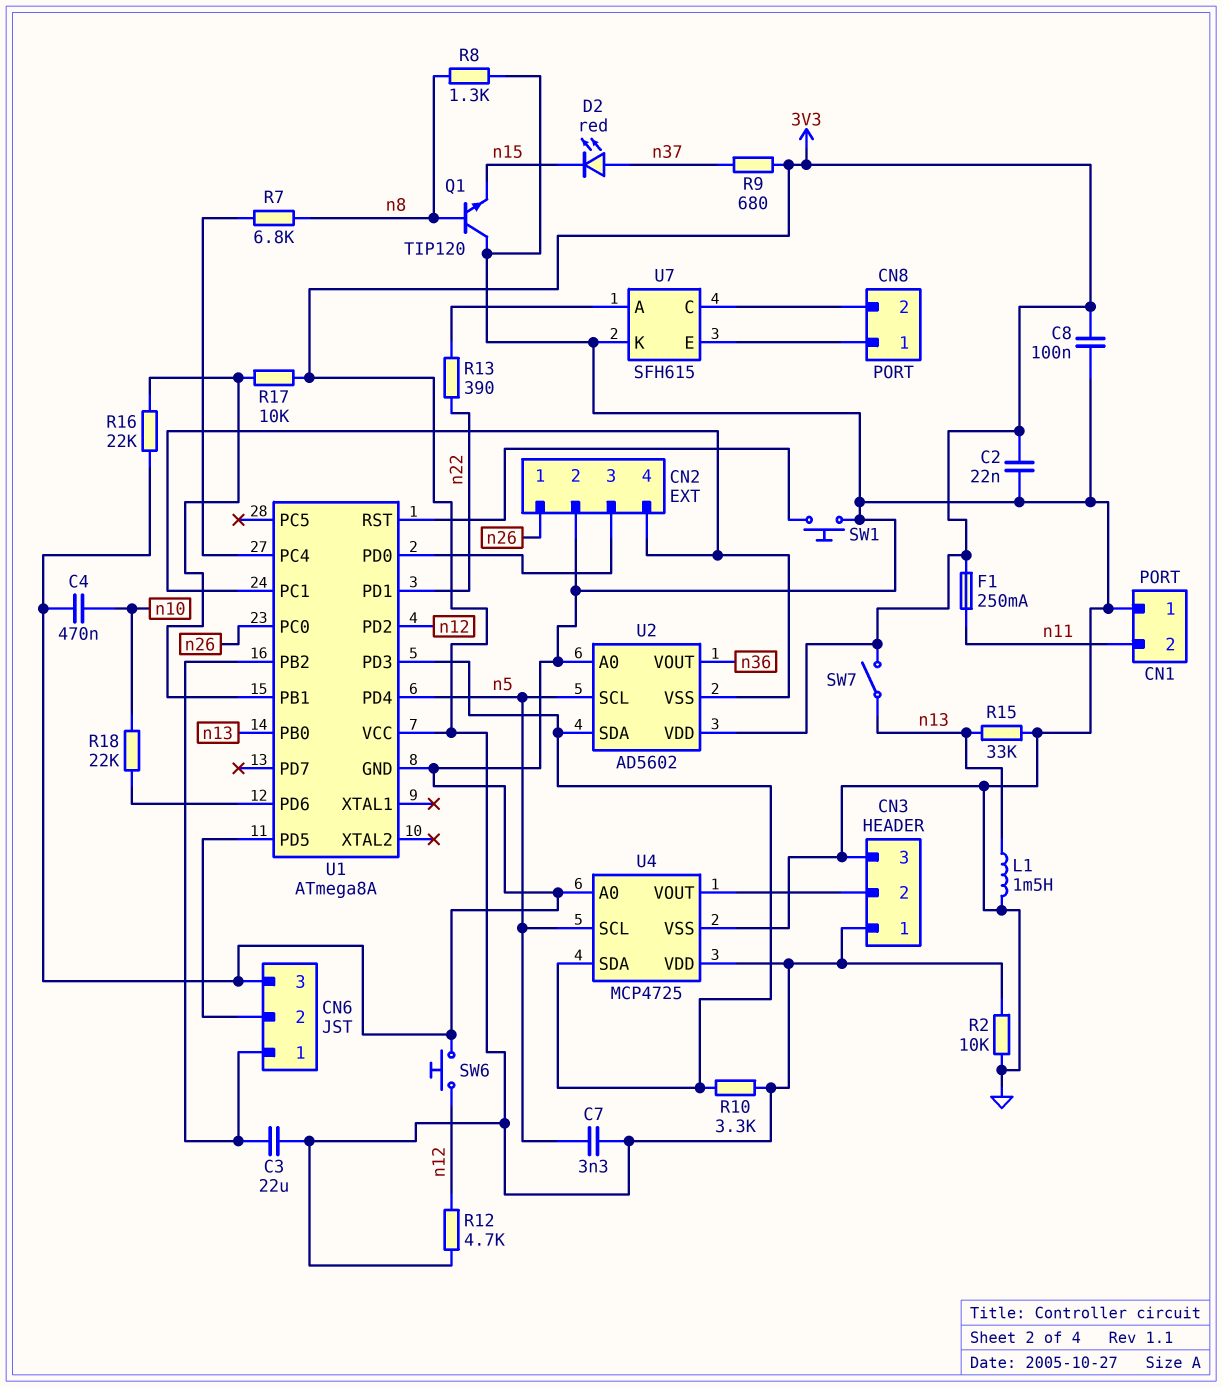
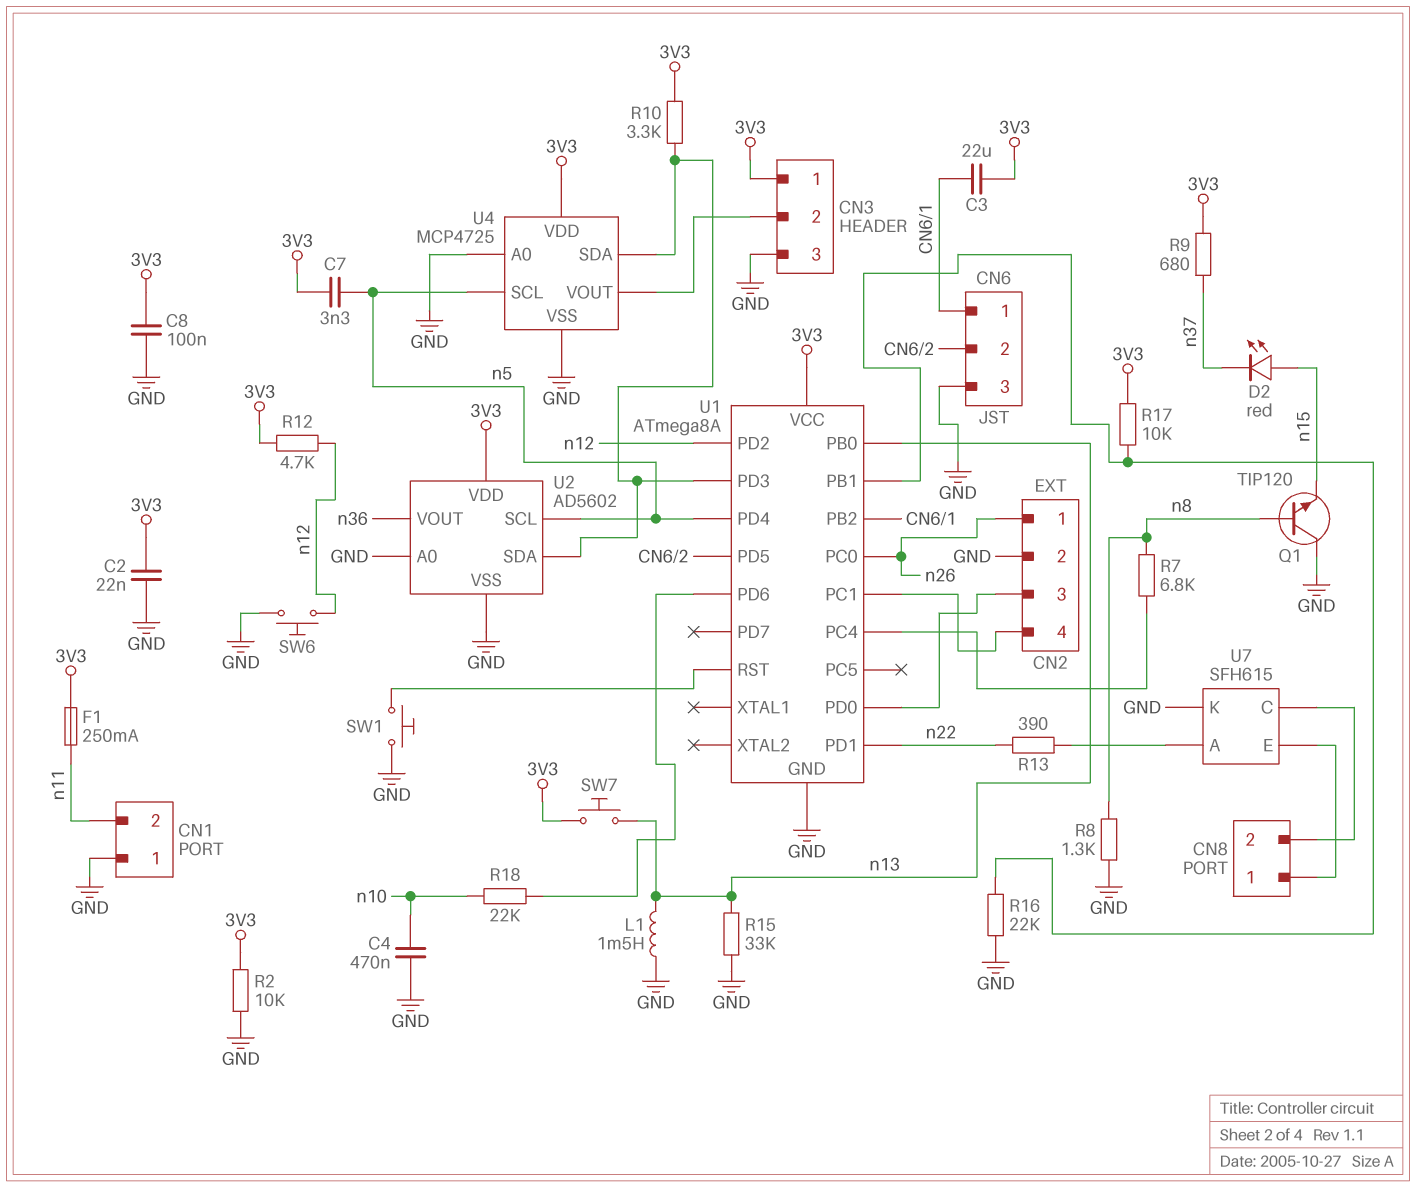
D2: LED red (A n37, K n15) -> LED red (A n15, K n37)
SW7: switch (3V3, n13) -> button (3V3, n13)
U2 pin VSS: CN2/4 -> GND

